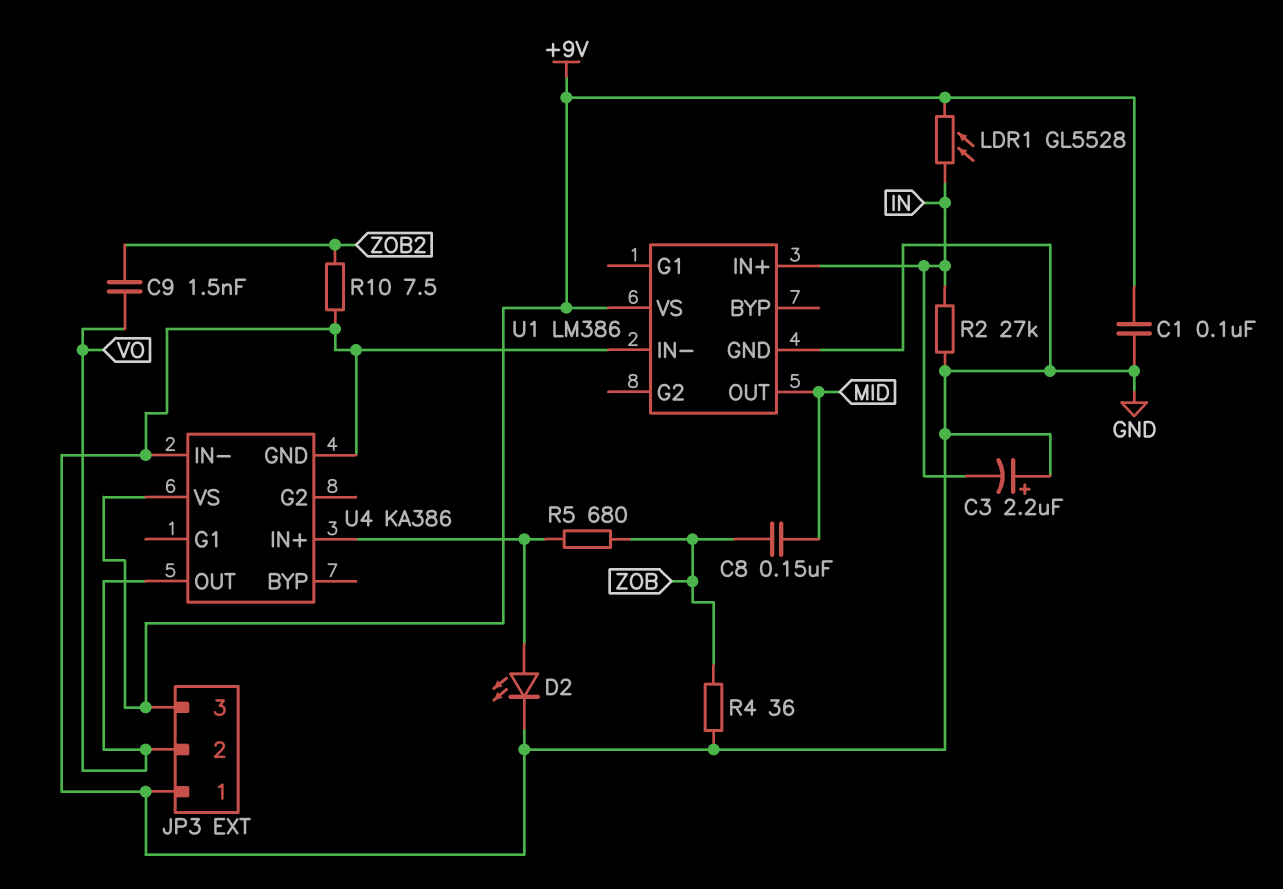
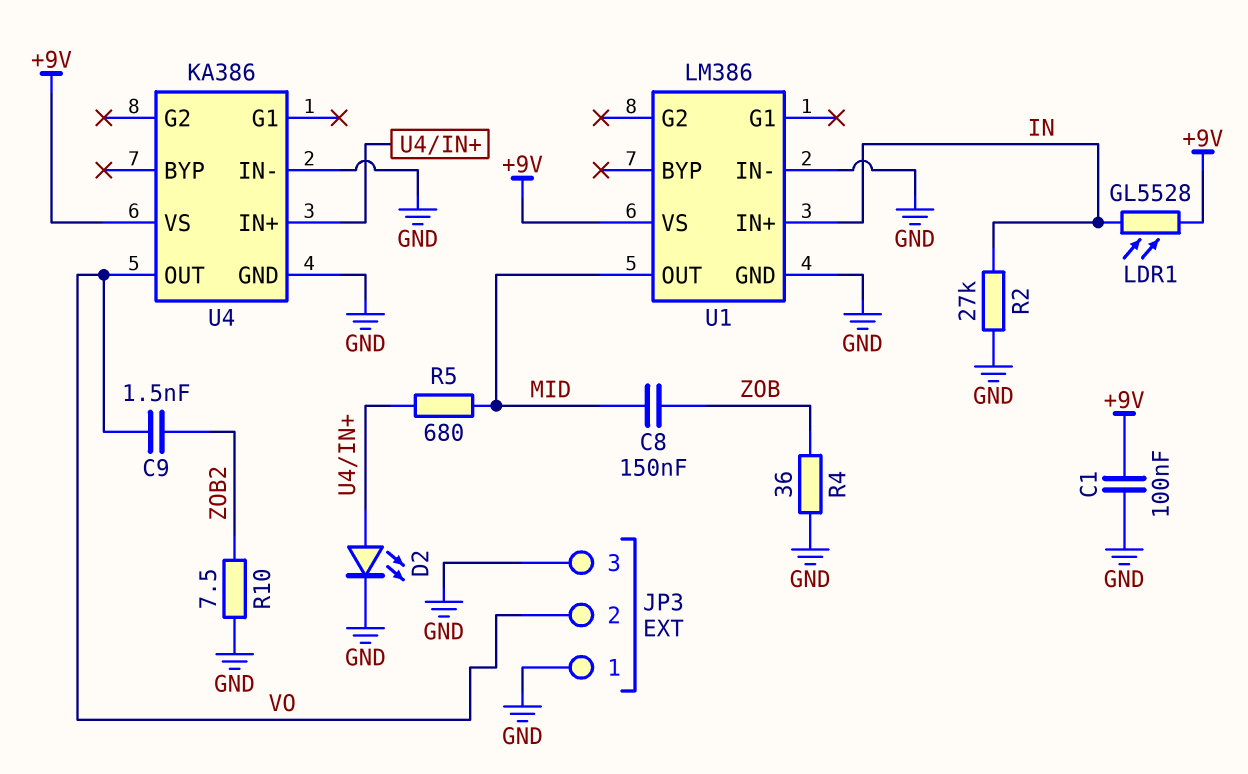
C3: 2.2uF (plus GND, minus IN) -> none
JP3 pin 3: +9V -> GND
R5: 680 (U4/IN+, ZOB) -> 680 (MID, U4/IN+)

